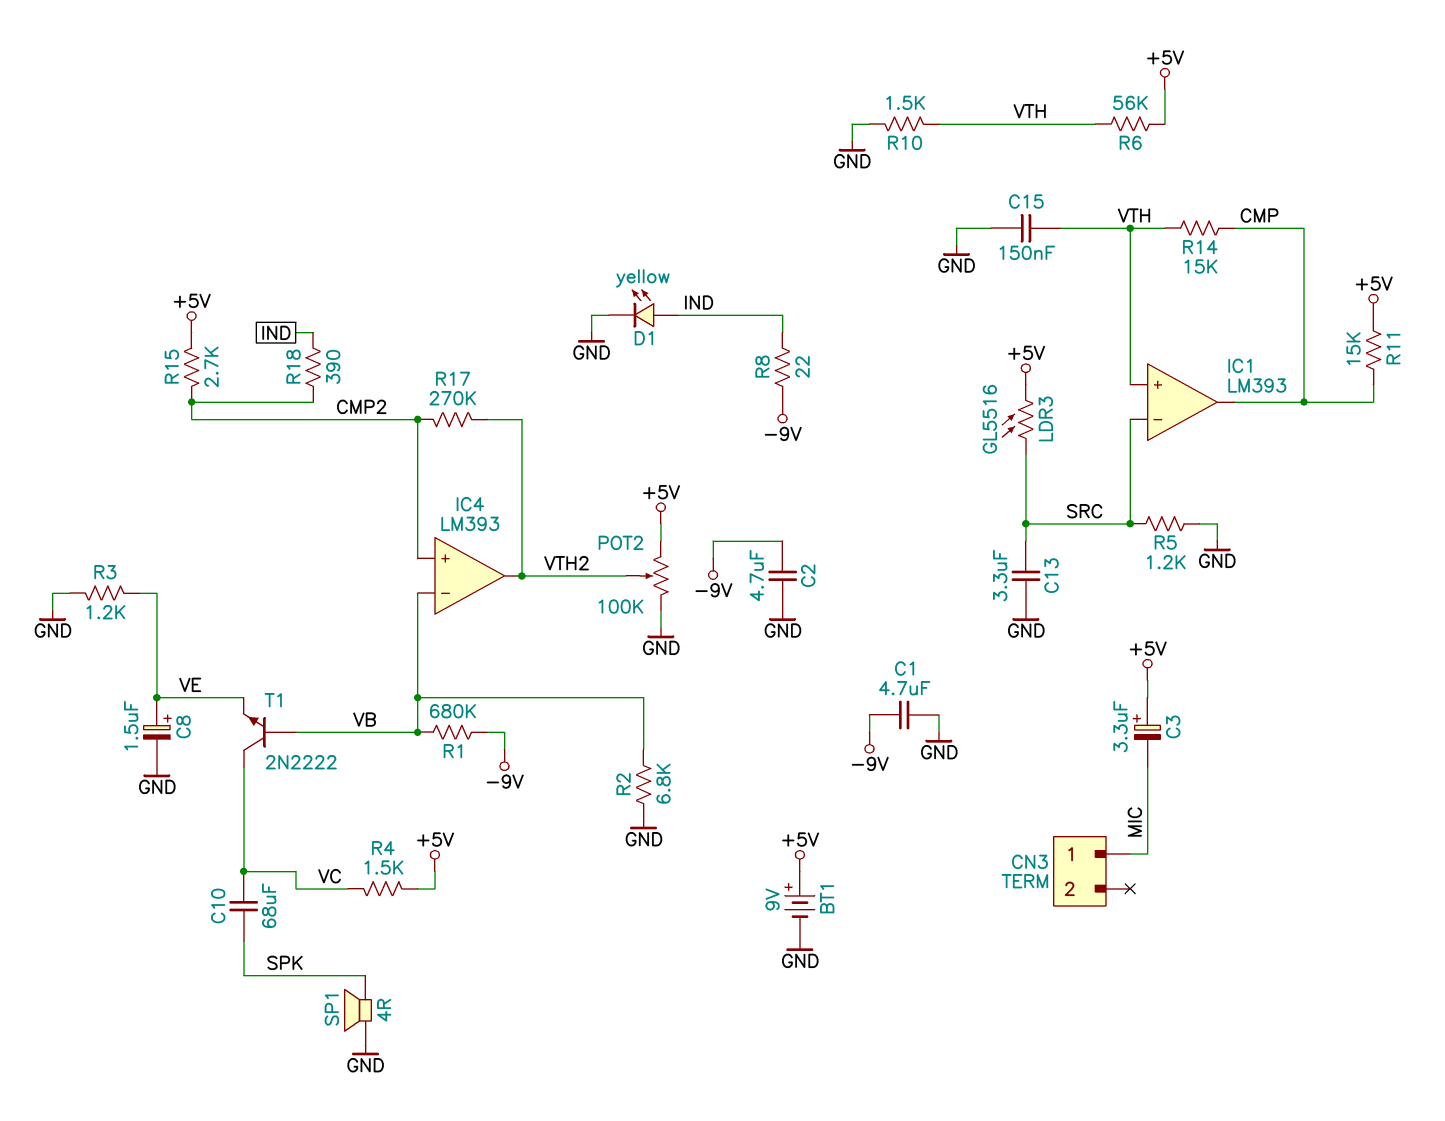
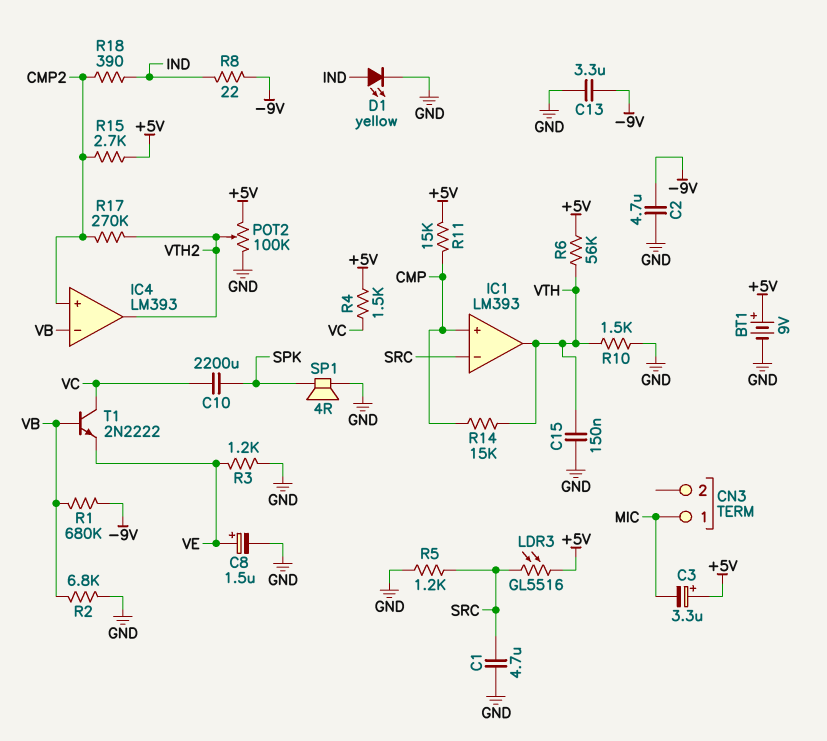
C1: 4.7uF (-9V, GND) -> 4.7uF (GND, SRC)
C10: 68uF (SPK, VC) -> 2200uF (SPK, VC)
C13: 3.3uF (GND, SRC) -> 3.3uF (-9V, GND)
IC1 pin in+: VTH -> CMP
IC1 pin out: CMP -> VTH

